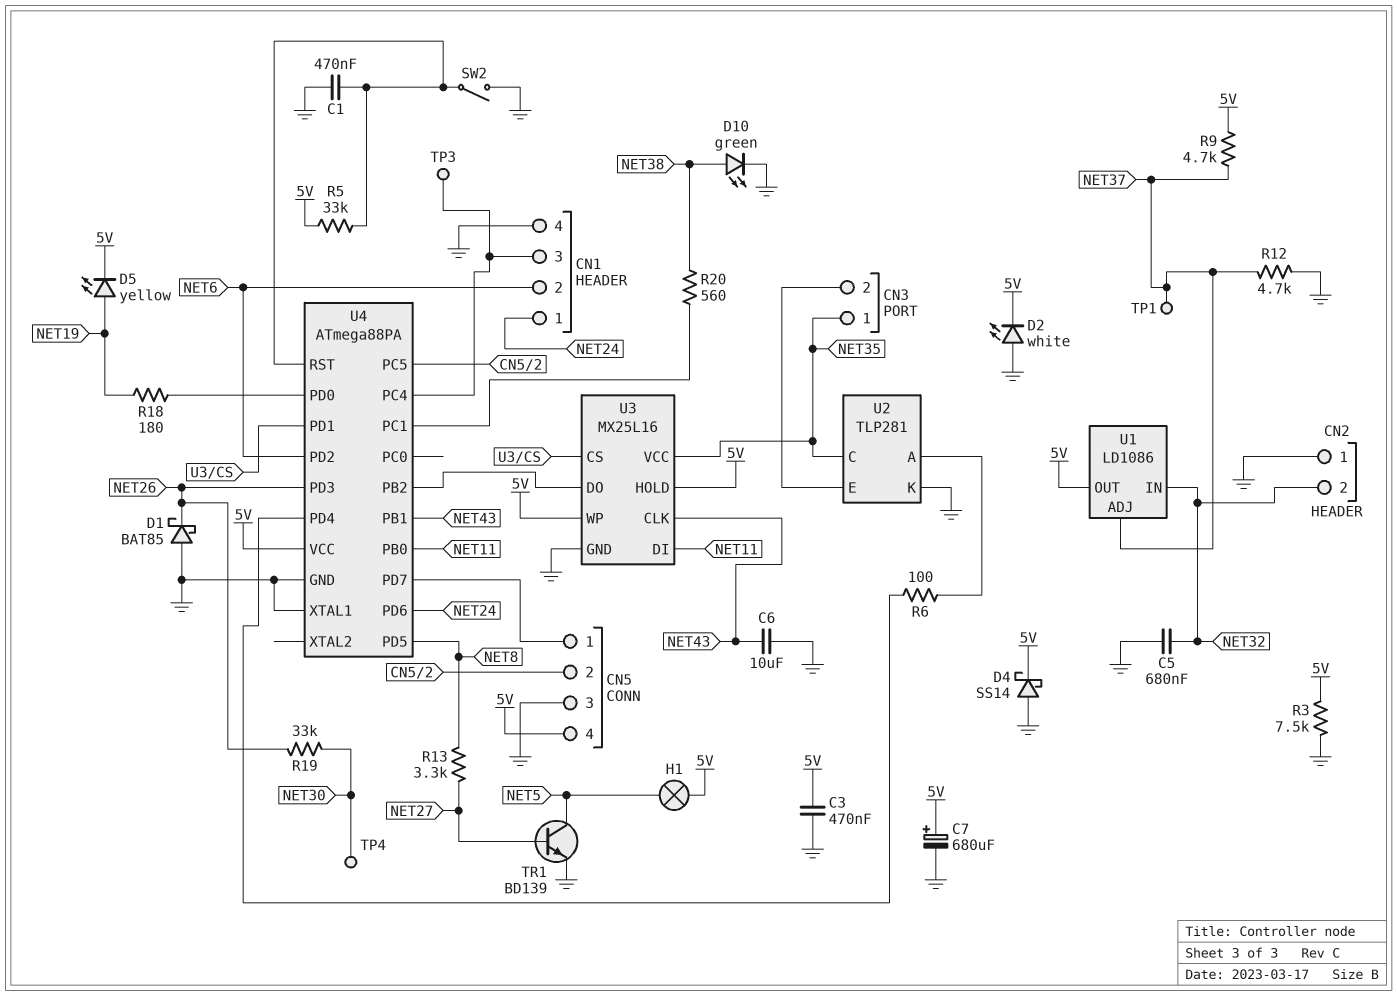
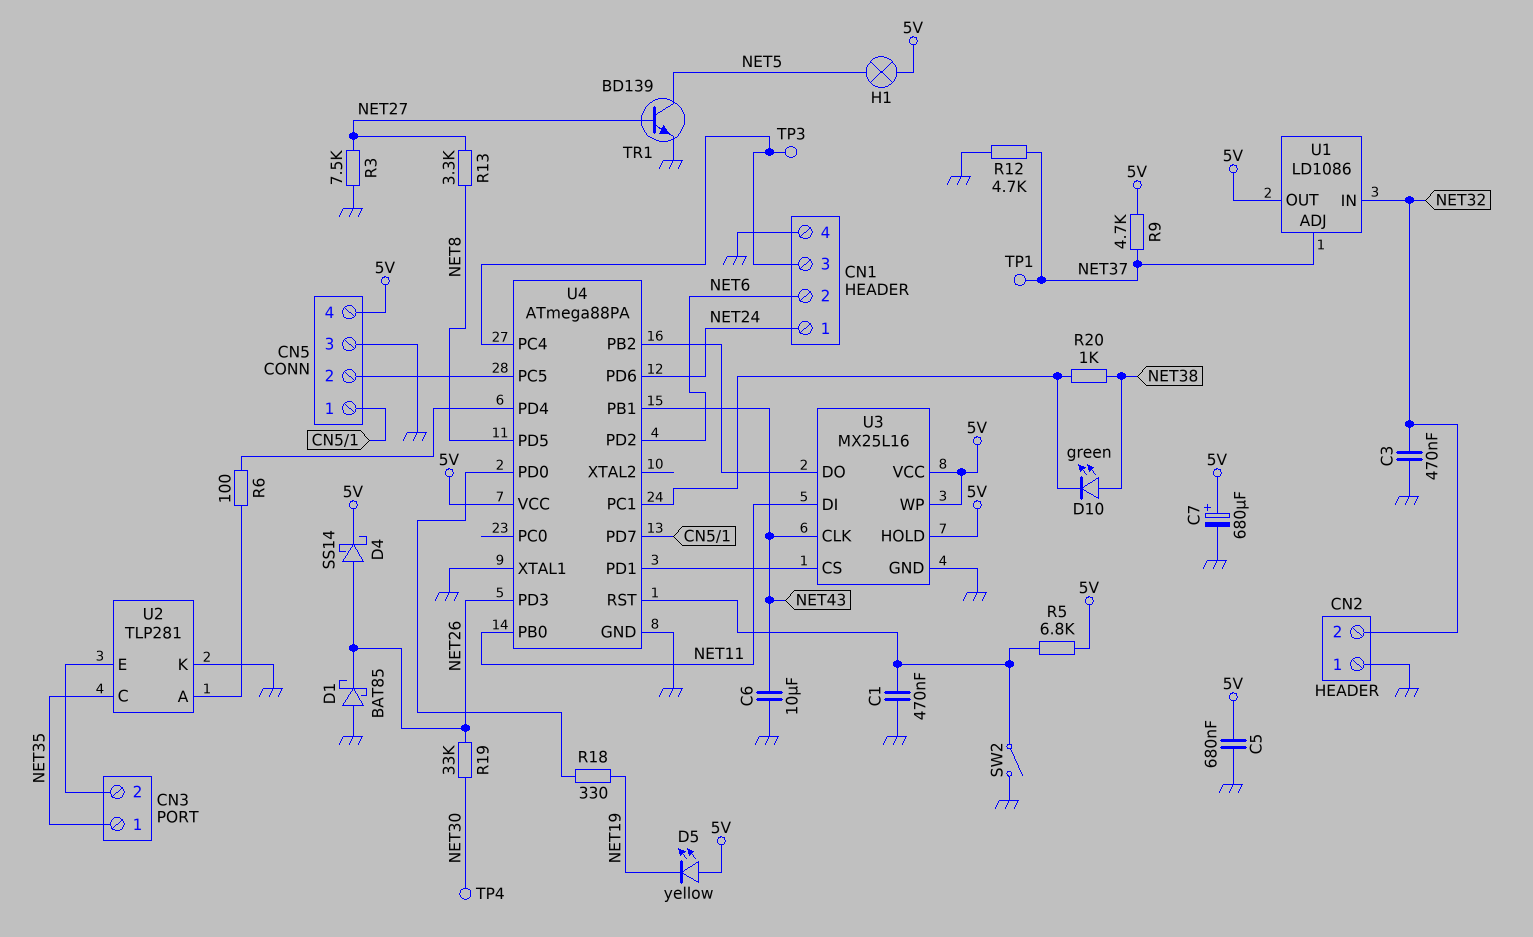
C3: 470nF (5V, GND) -> 470nF (GND, NET32)
C5: 680nF (GND, NET32) -> 680nF (5V, GND)
D2: LED white (A GND, K 5V) -> none
D4: schottky SS14 (A GND, K 5V) -> schottky SS14 (A NET26, K 5V)
D5: LED yellow (A NET19, K 5V) -> LED yellow (A 5V, K NET19)
D10: LED green (A NET38, K GND) -> LED green (A NET38, K U4/PC1)
R3: 7.5k (5V, GND) -> 7.5k (GND, NET27)
R5: 33k (5V, U4/RST) -> 6.8k (5V, U4/RST)
R18: 180 (NET19, U4/PD0) -> 330 (NET19, U4/PD0)
R20: 560 (NET38, U4/PC1) -> 1k (NET38, U4/PC1)
U3 pin VCC: NET35 -> 5V

